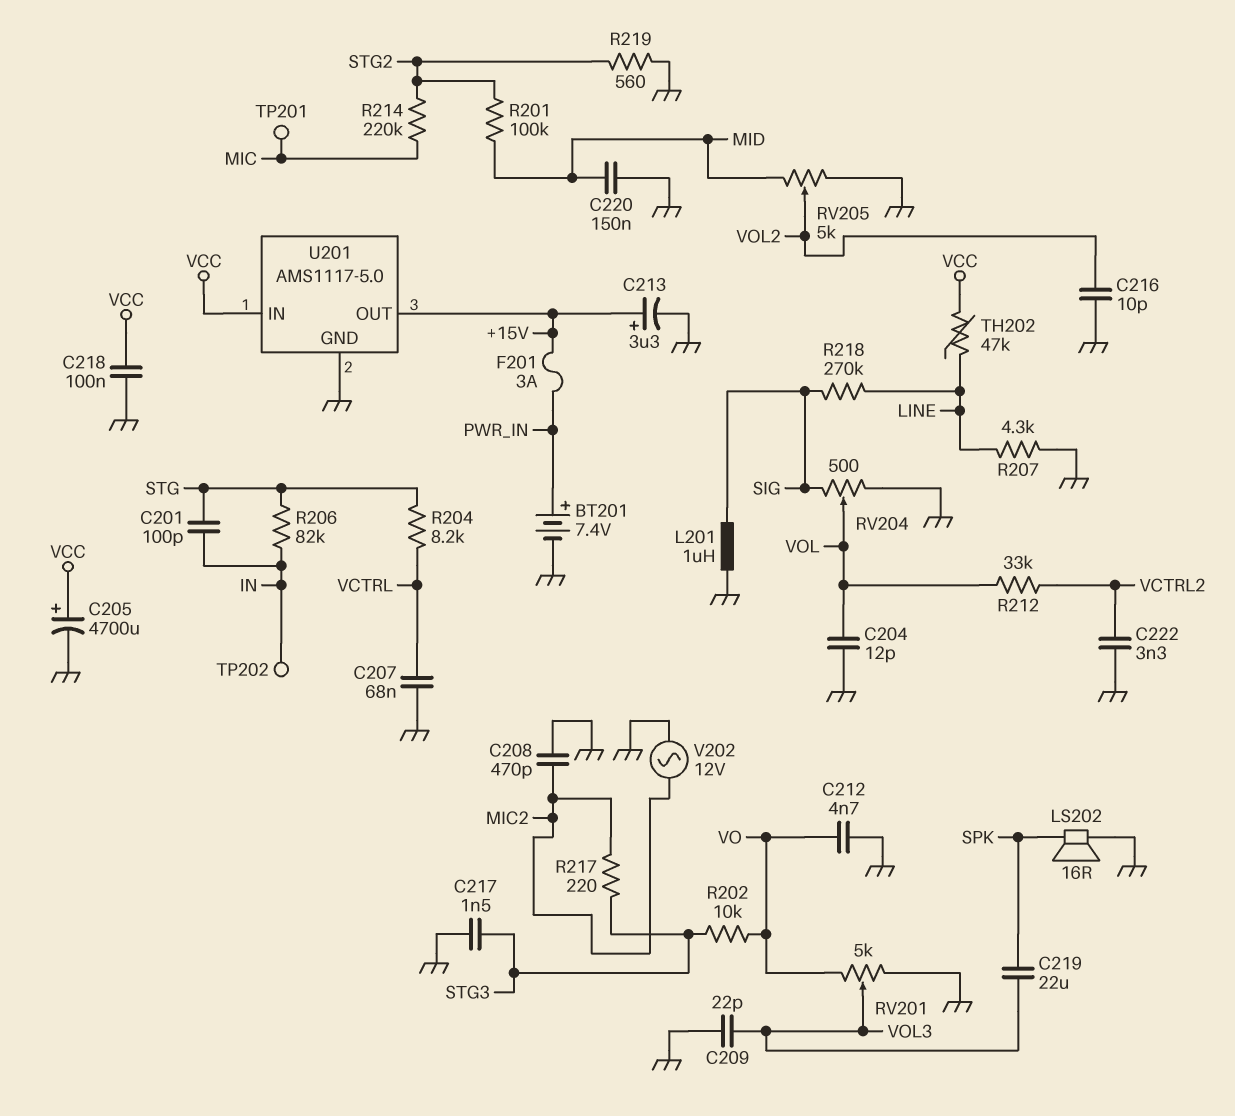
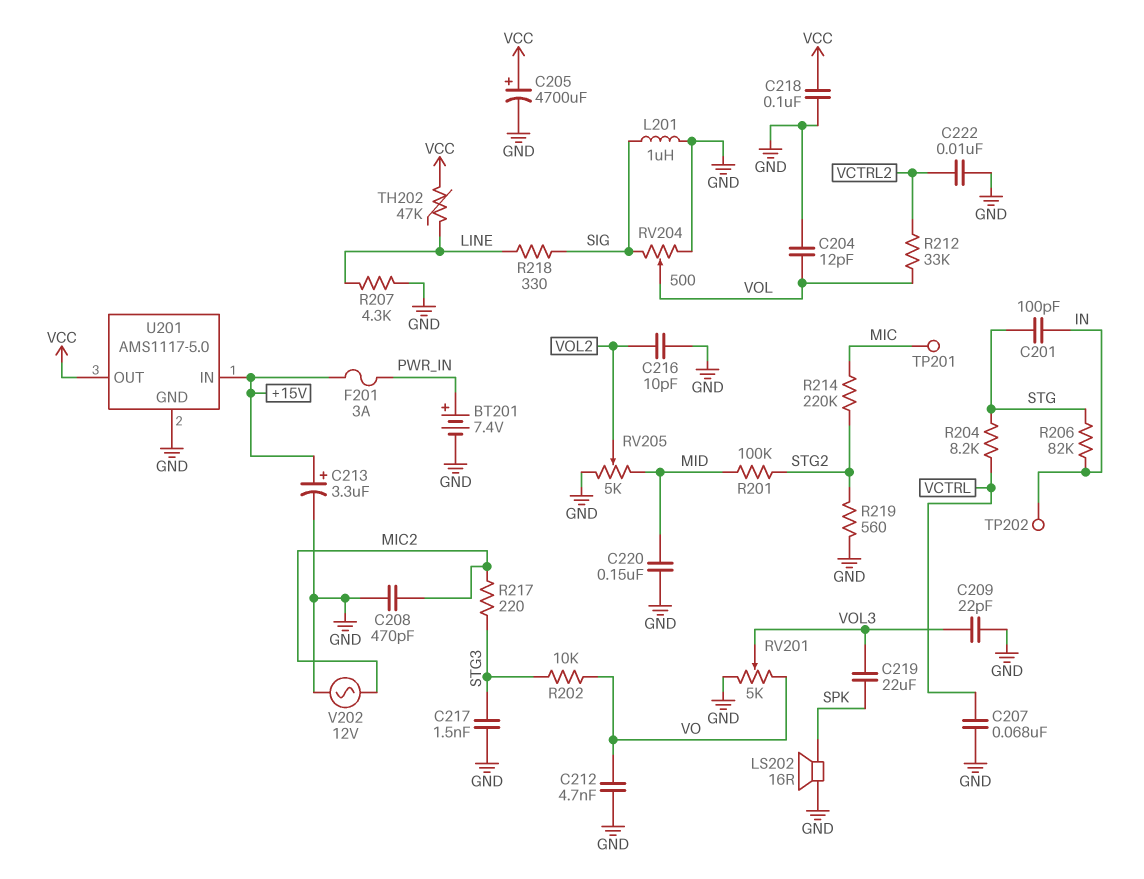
C222: 3.3nF (GND, VCTRL2) -> 10nF (GND, VCTRL2)
R218: 270k (LINE, SIG) -> 330 (LINE, SIG)
U201 pin IN: VCC -> +15V
U201 pin OUT: +15V -> VCC

